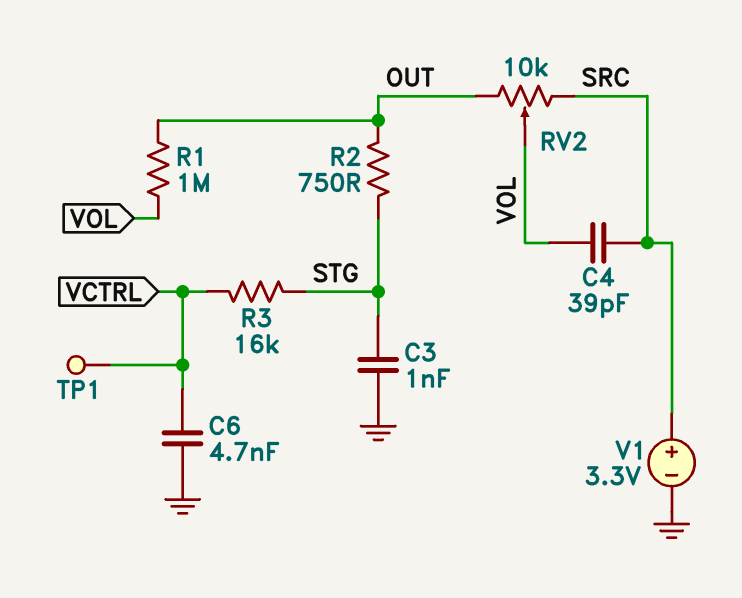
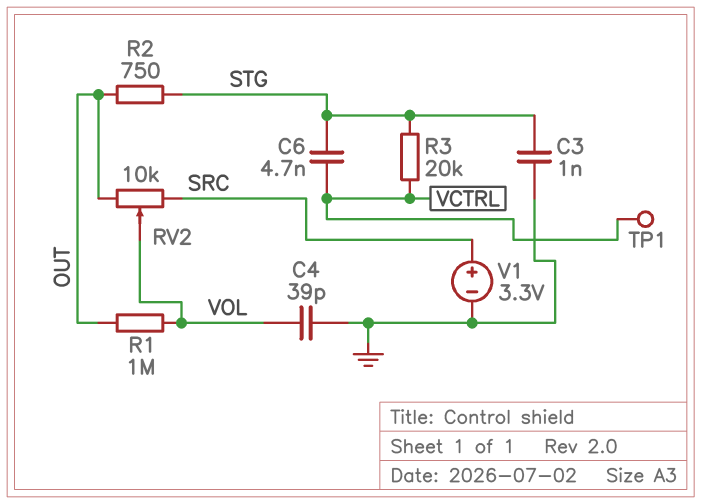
C4: 39pF (SRC, VOL) -> 39pF (GND, VOL)
C6: 4.7nF (GND, VCTRL) -> 4.7nF (STG, VCTRL)
R3: 16k (STG, VCTRL) -> 20k (STG, VCTRL)

